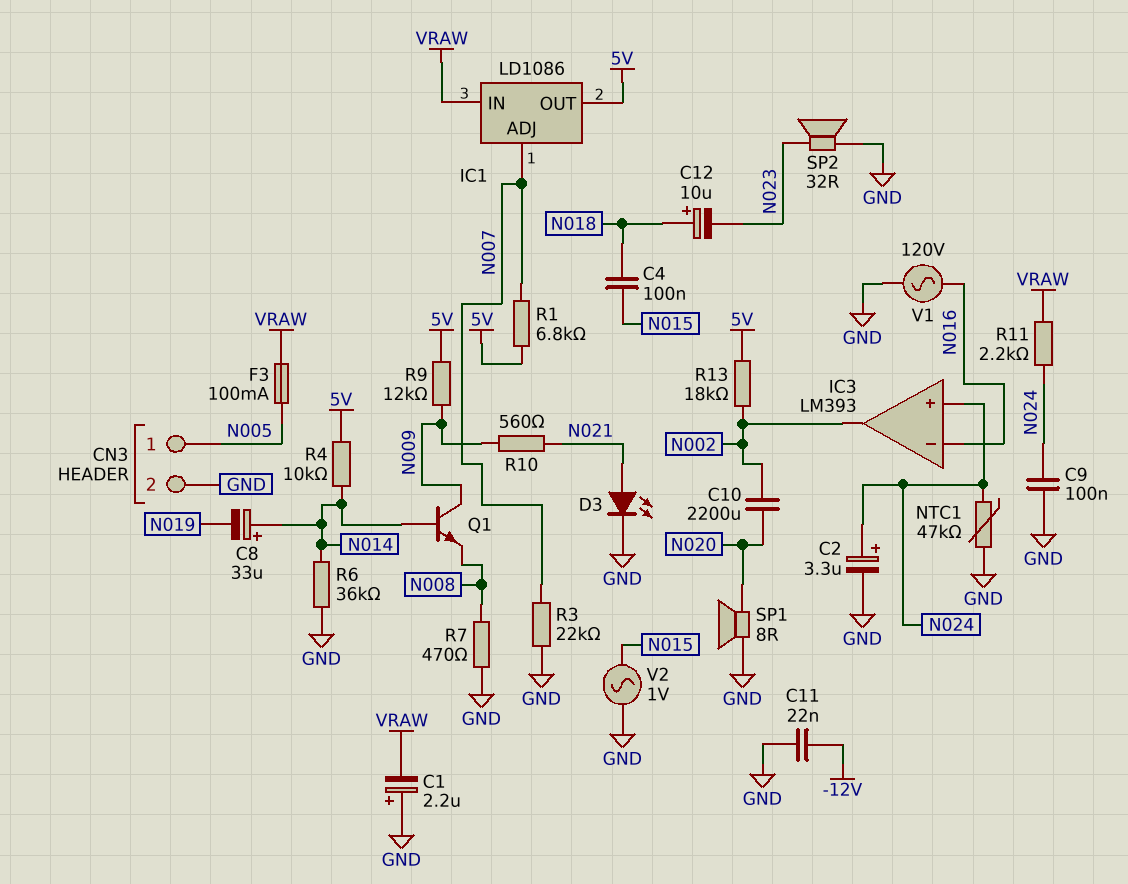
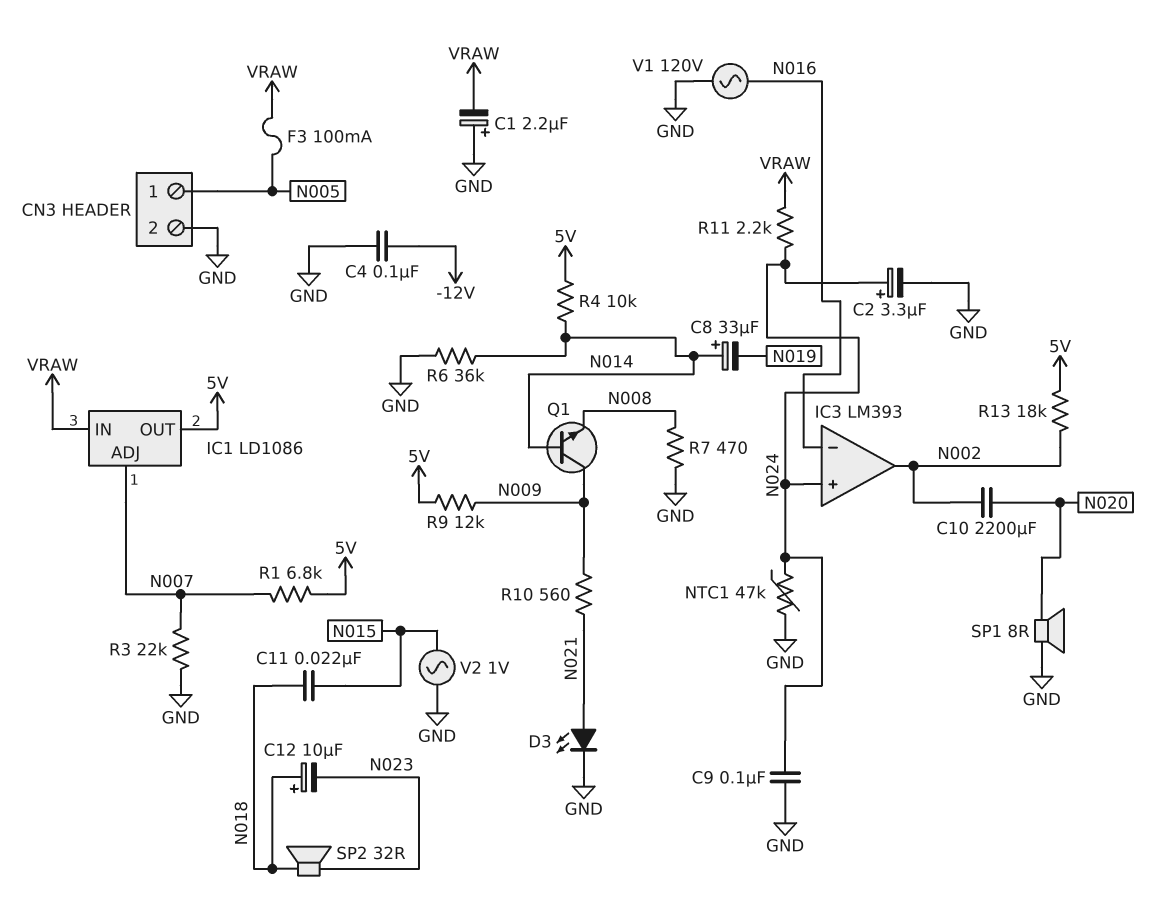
C4: 100nF (N015, N018) -> 100nF (-12V, GND)
C11: 22nF (-12V, GND) -> 22nF (N015, N018)
SP2: speaker 32R (GND, N023) -> speaker 32R (N018, N023)

